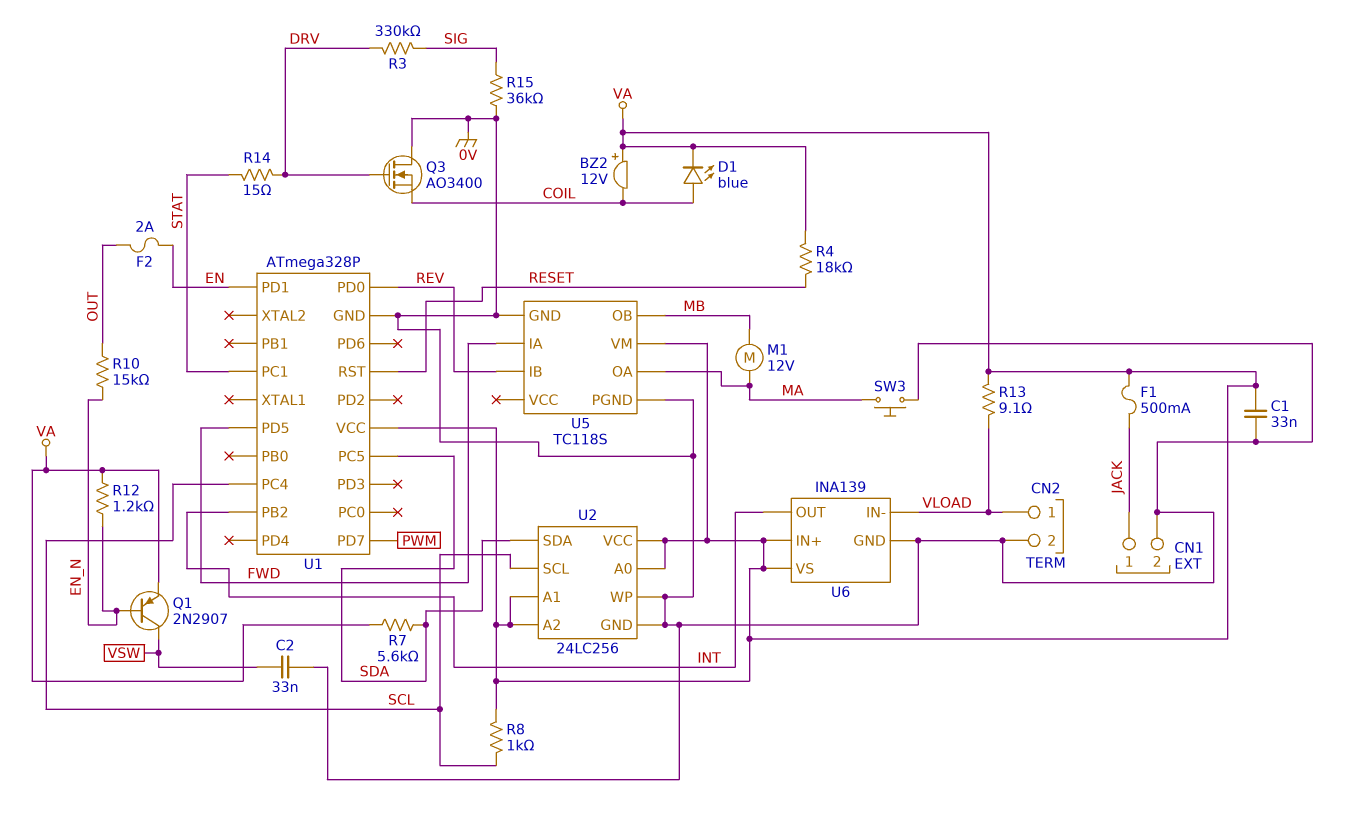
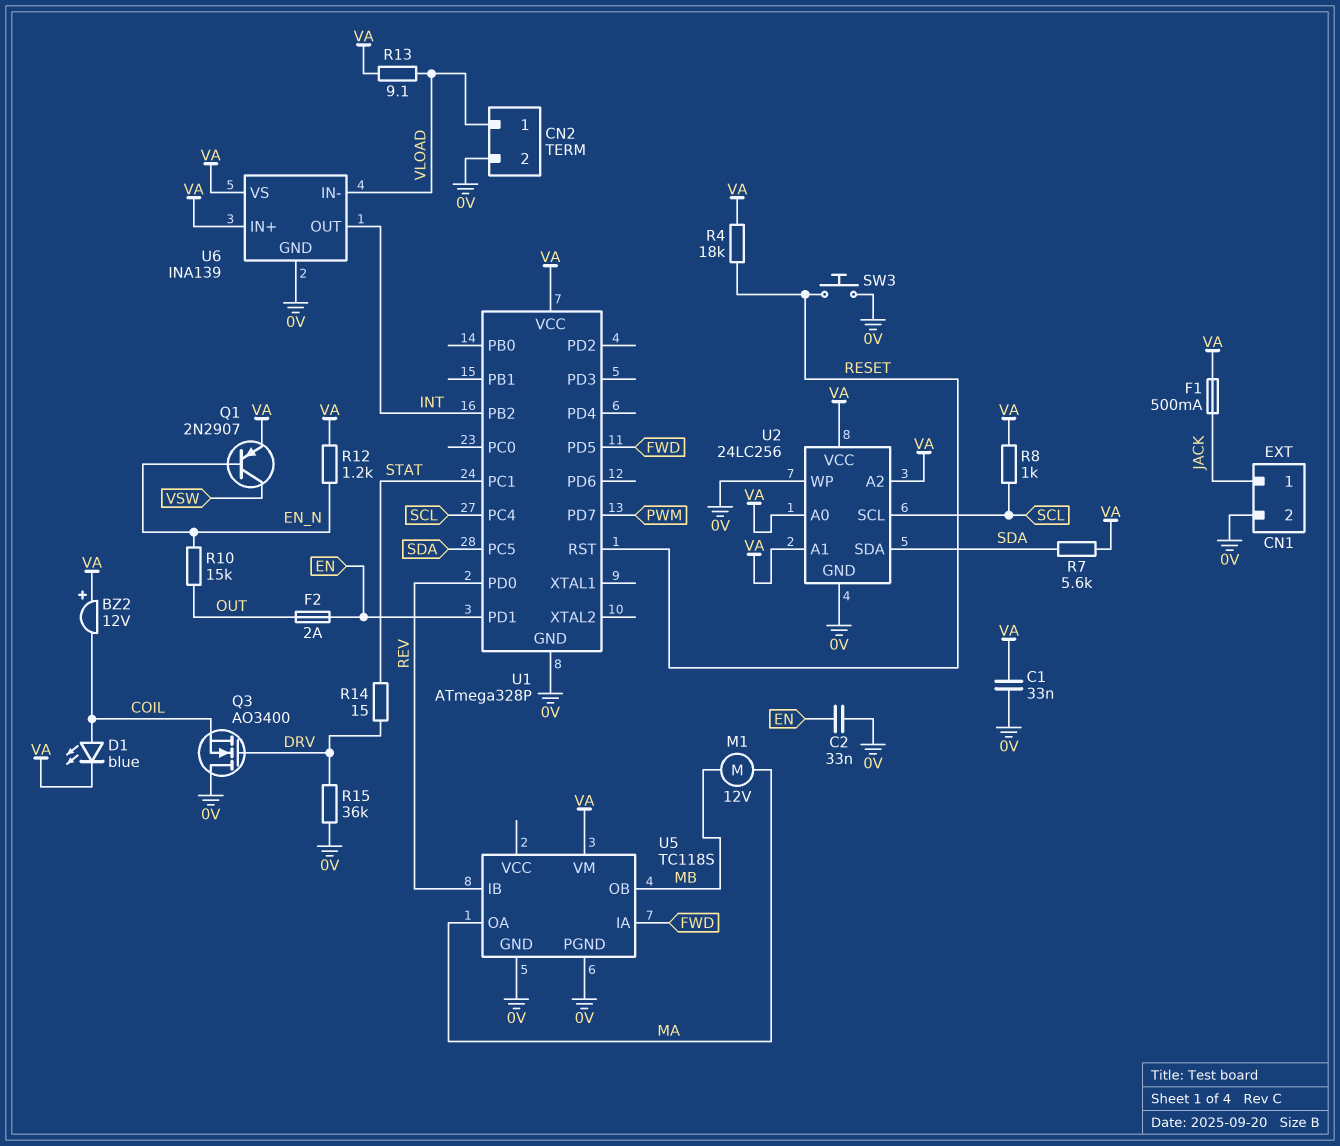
C2: 33nF (0V, VSW) -> 33nF (0V, EN)
R3: 330k (DRV, SIG) -> none
R15: 36k (0V, SIG) -> 36k (0V, DRV)
SW3: button (0V, MA) -> button (0V, RESET)

